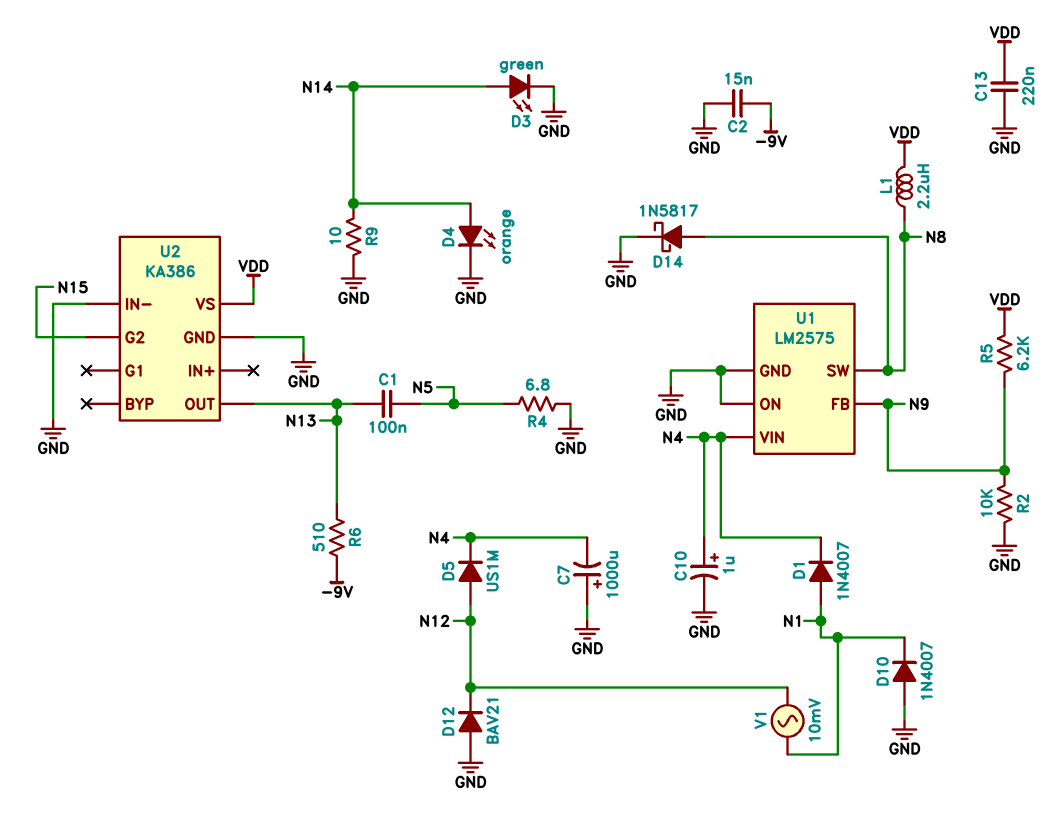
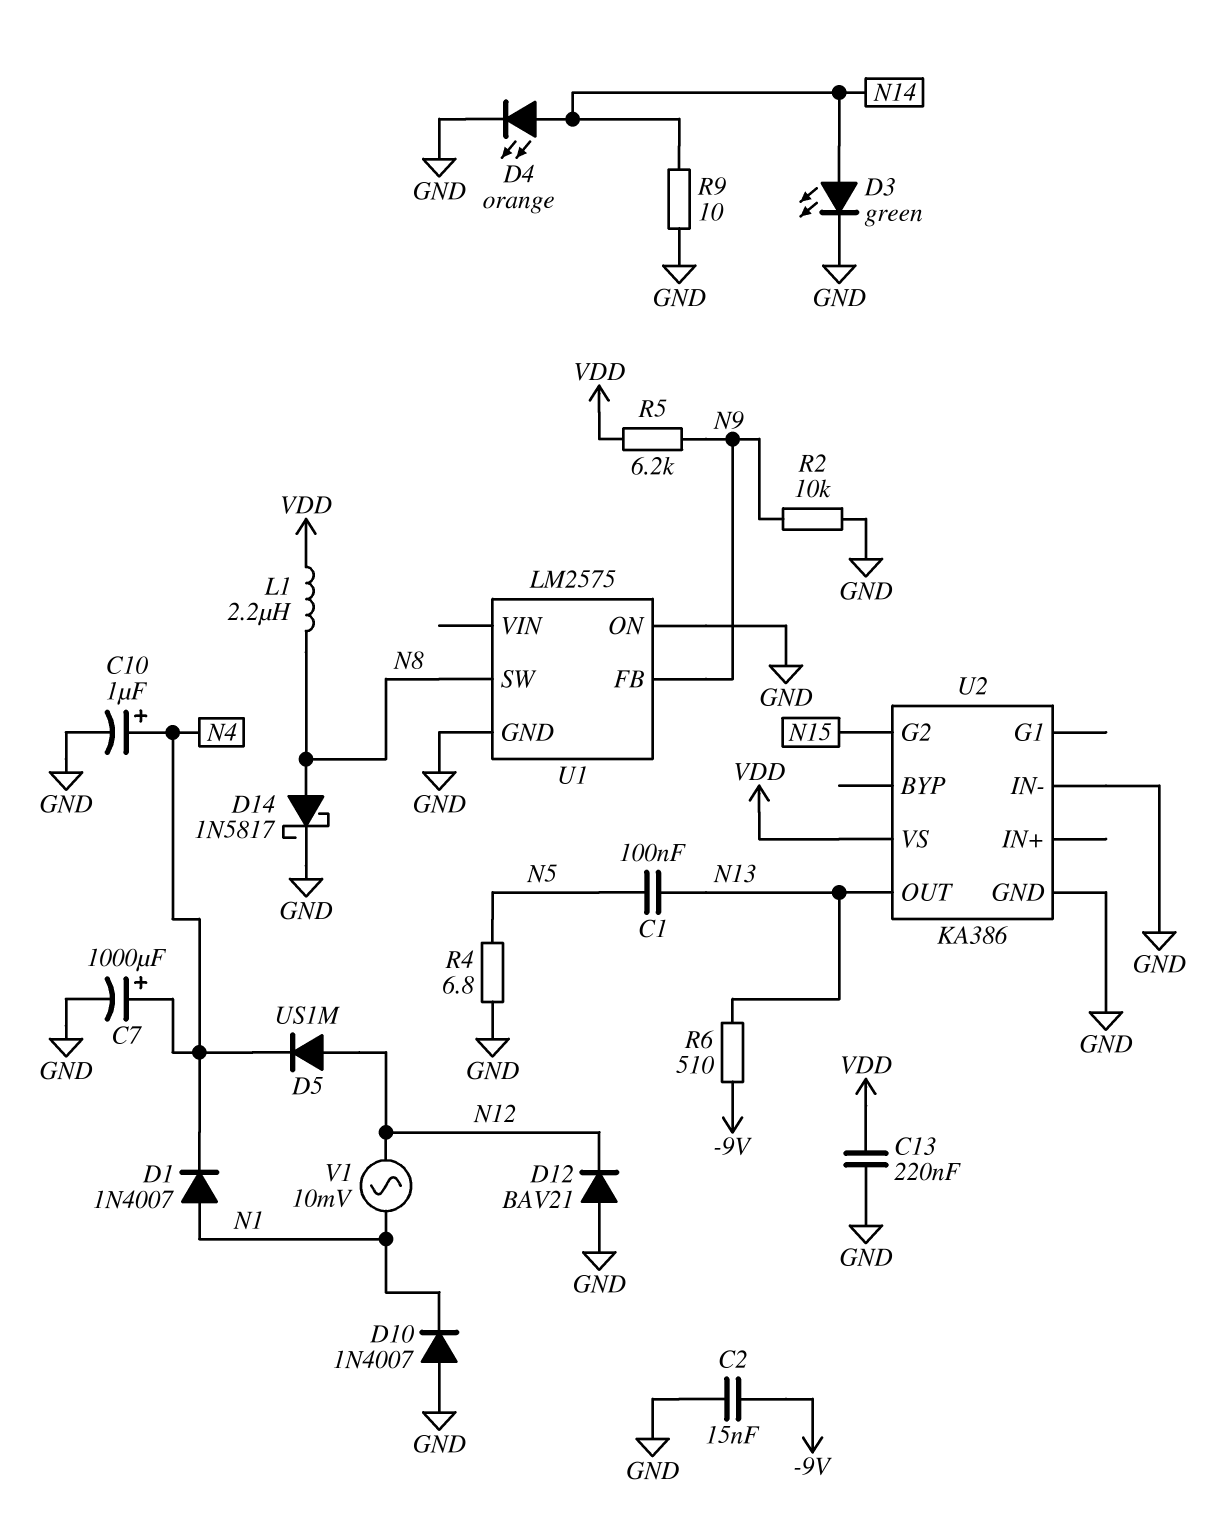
C7: 1000uF (plus GND, minus N4) -> 1000uF (plus N4, minus GND)
U1 pin VIN: N4 -> none

